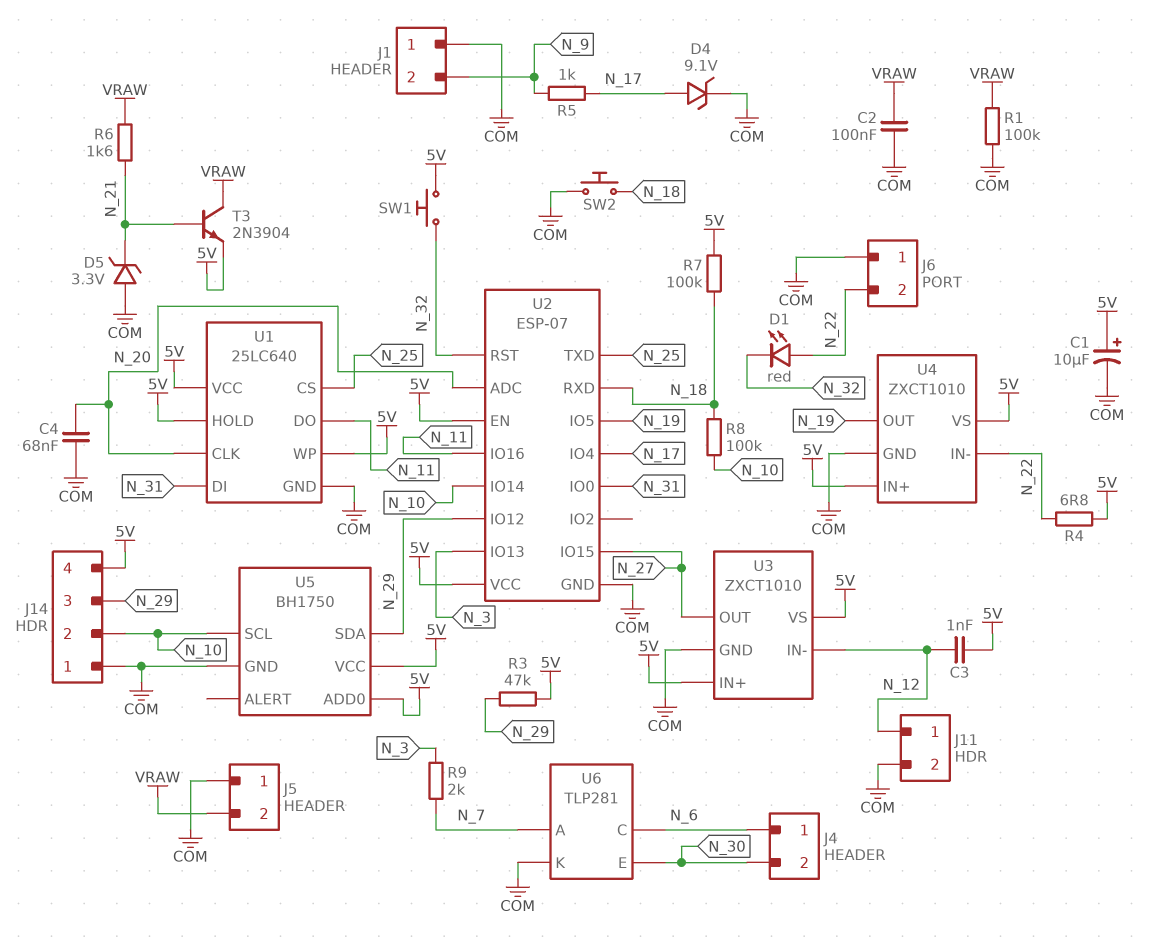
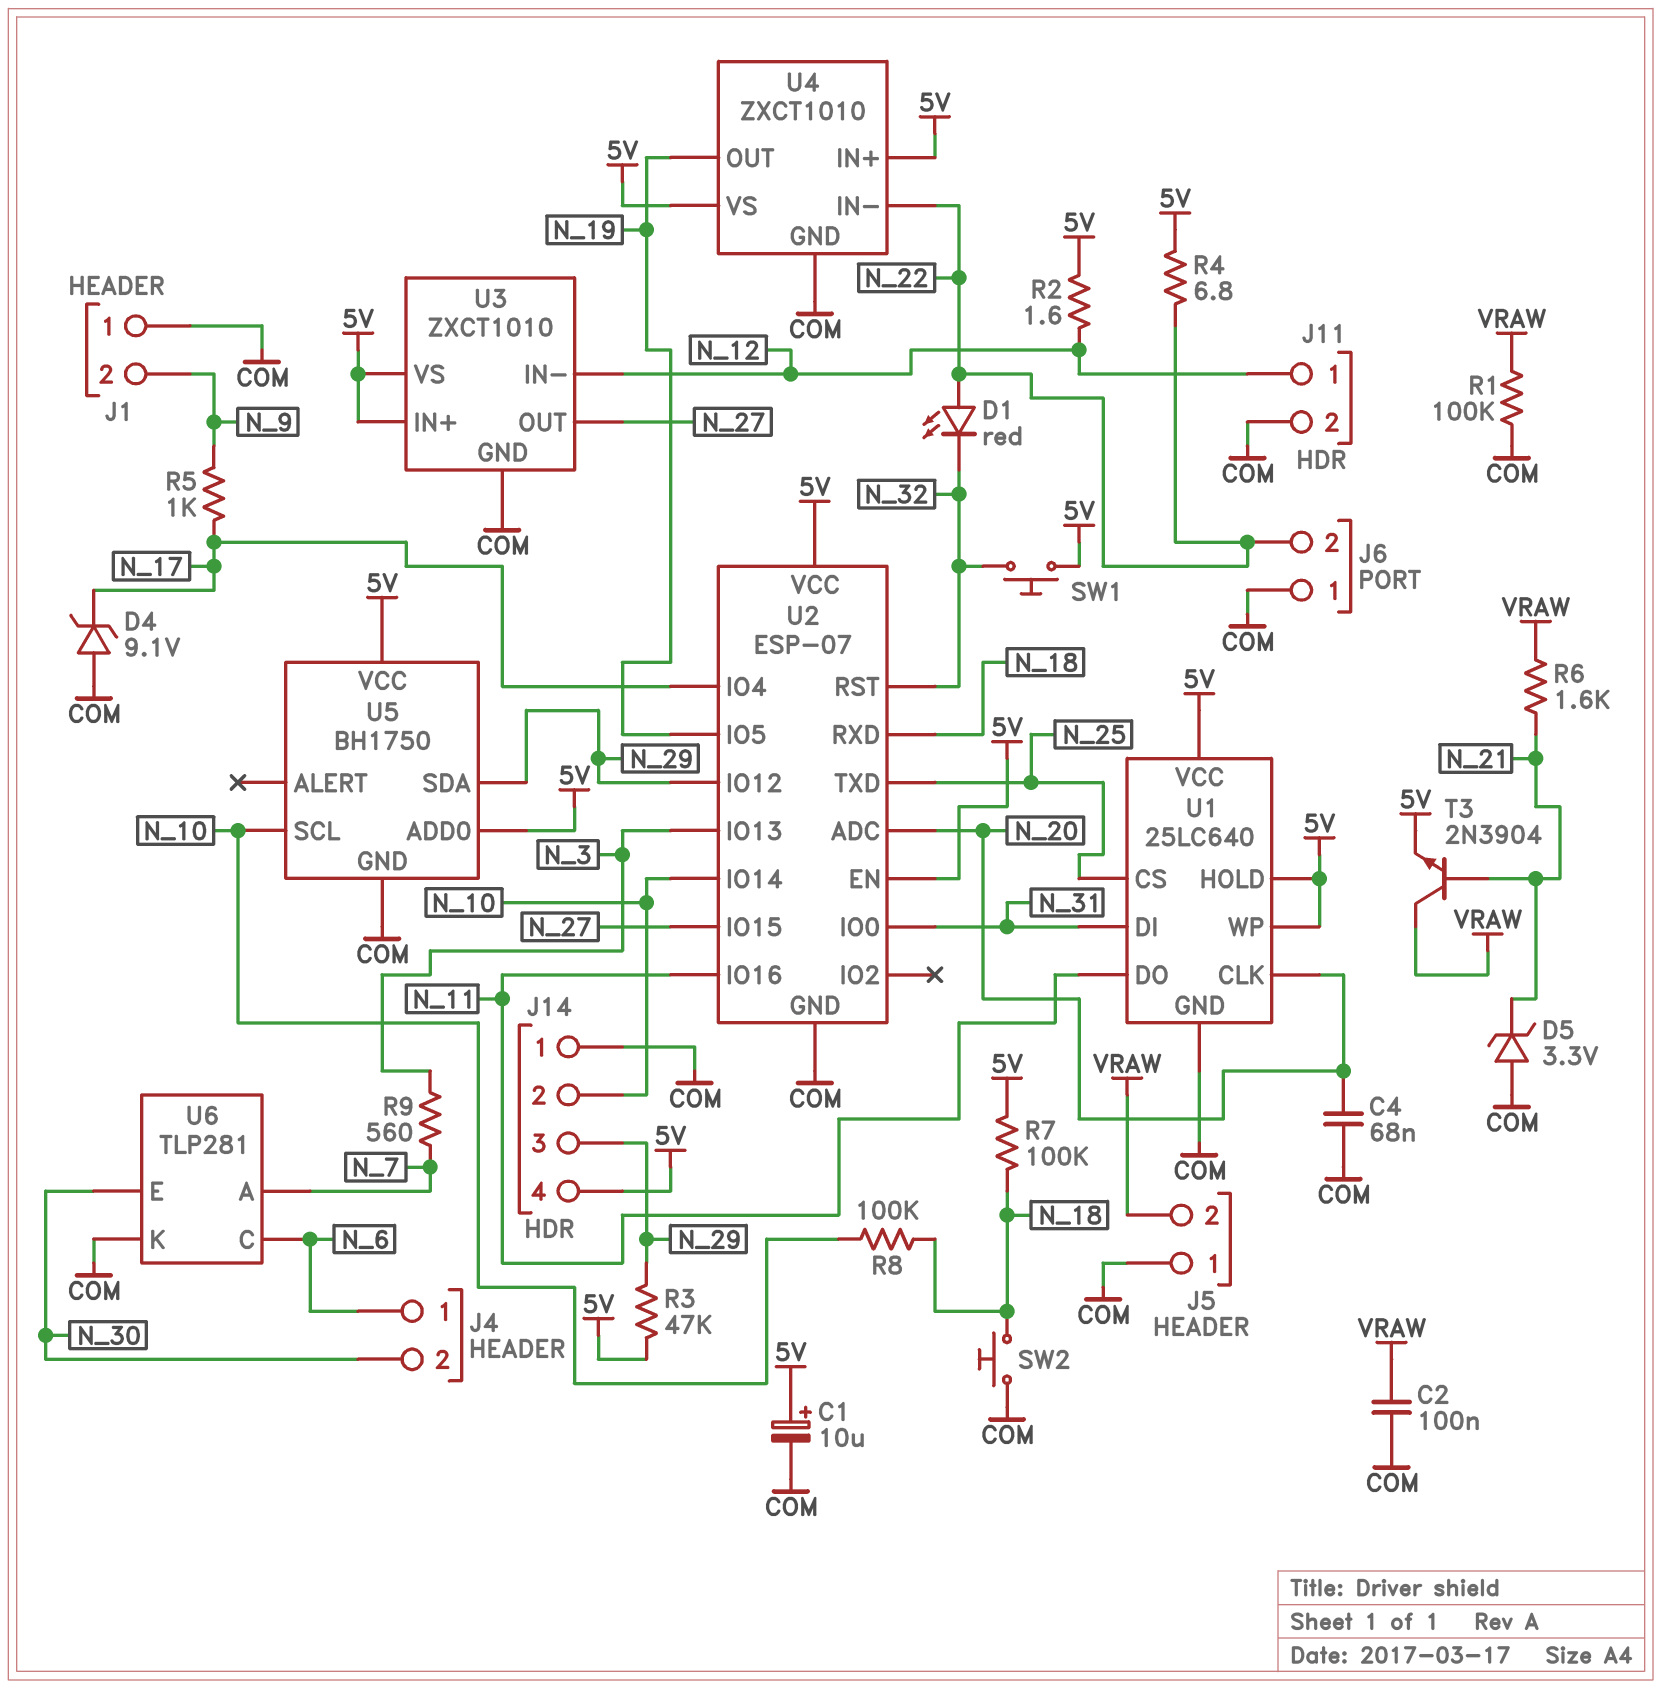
C3: 1nF (5V, N_12) -> none
D4: zener 9.1V (A N_17, K COM) -> zener 9.1V (A COM, K N_17)
R2: none -> 1.6 (5V, N_12)
R9: 2k (N_3, N_7) -> 560 (N_3, N_7)

